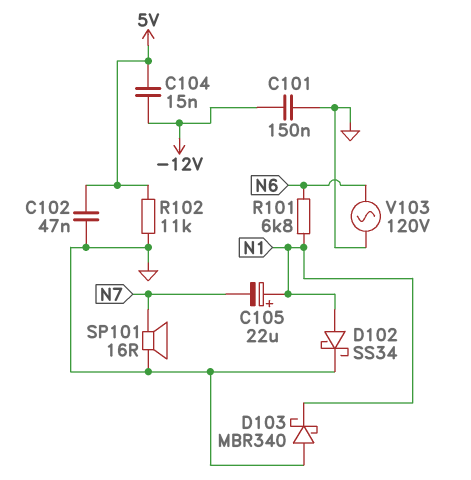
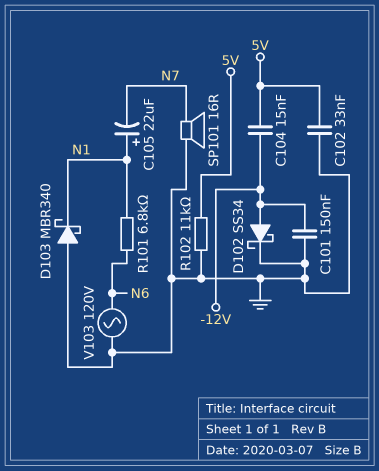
C102: 47nF (5V, GND) -> 33nF (5V, GND)
D102: schottky SS34 (A N1, K GND) -> schottky SS34 (A -12V, K GND)

